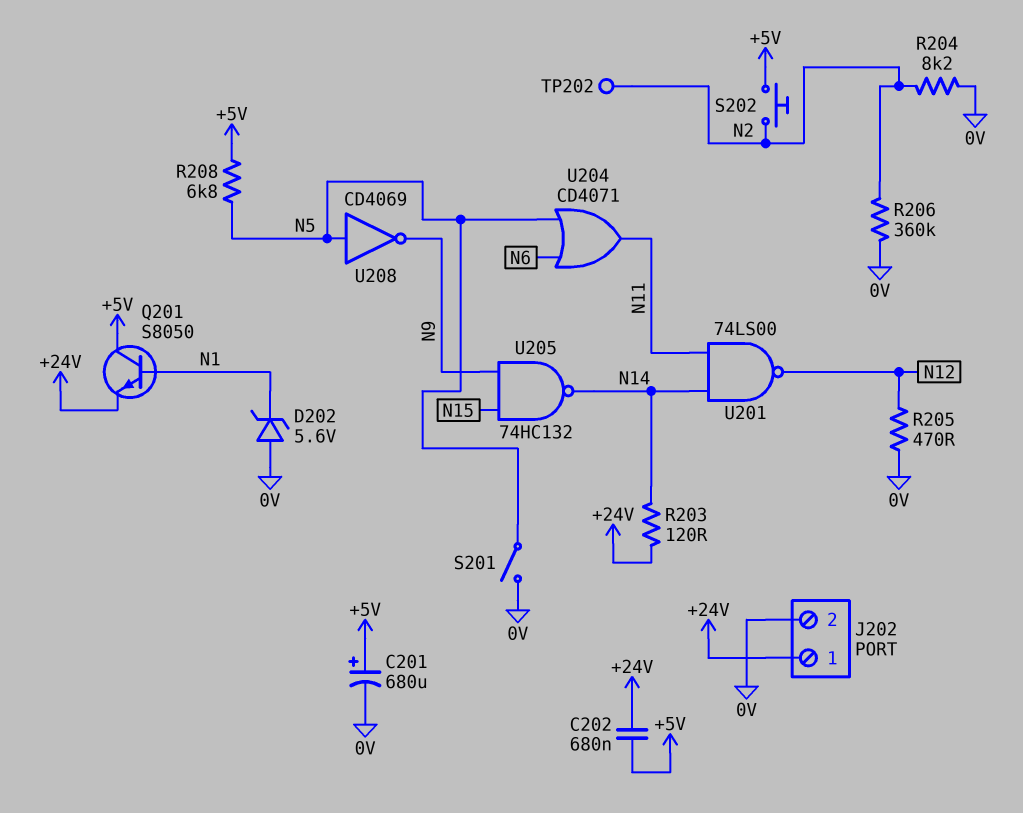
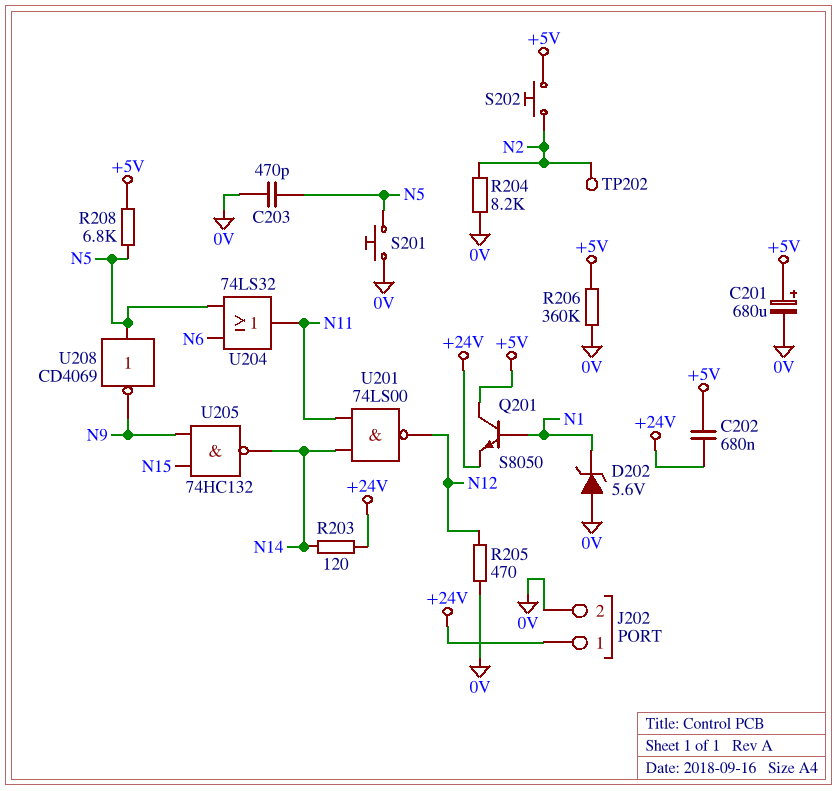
C203: none -> 470pF (0V, N5)
R206: 360k (0V, N2) -> 360k (+5V, 0V)
S201: switch (0V, N5) -> button (0V, N5)
U204: OR CD4071 (in N5, in N6, out N11) -> OR 74LS32 (in N5, in N6, out N11)

